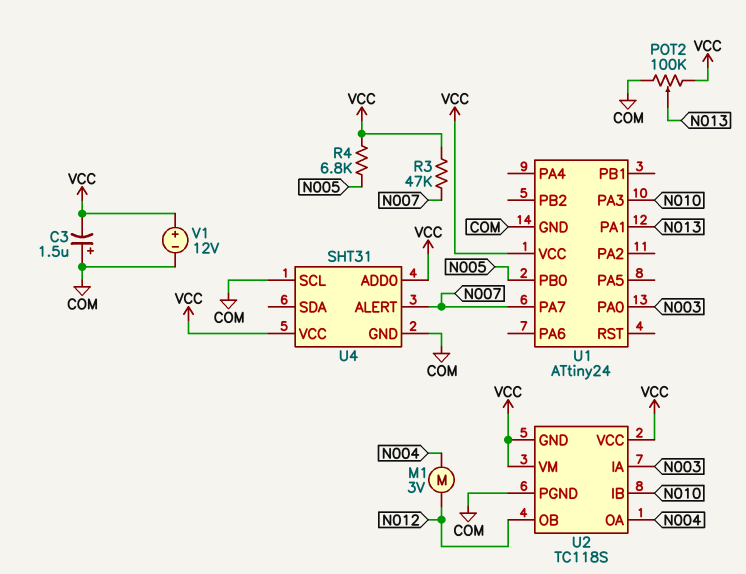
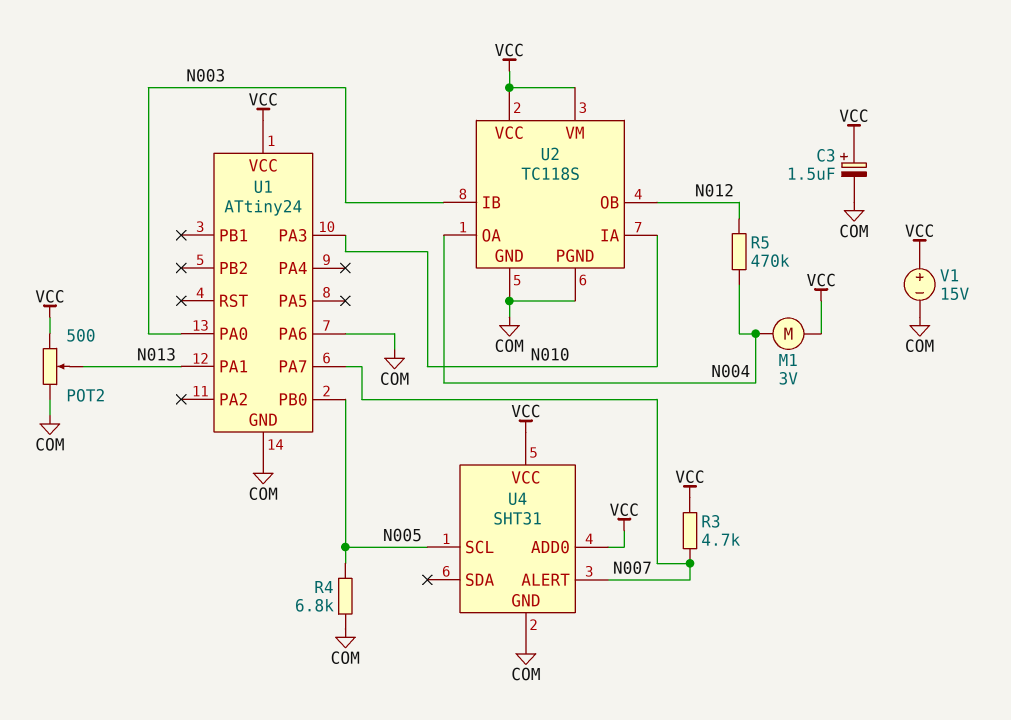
C3: 1.5uF (plus COM, minus VCC) -> 1.5uF (plus VCC, minus COM)
M1: motor 3V (N004, N012) -> motor 3V (N004, VCC)
POT2: 100k (COM, VCC, wiper N013) -> 500 (COM, VCC, wiper N013)
R3: 47k (N007, VCC) -> 4.7k (N007, VCC)
R4: 6.8k (N005, VCC) -> 6.8k (COM, N005)
R5: none -> 470k (N004, N012)
U1 pin PA6: none -> COM
U2 pin GND: VCC -> COM
U2 pin IA: N003 -> N010
U2 pin IB: N010 -> N003
U4 pin SCL: COM -> N005
V1: 12V (plus VCC, minus COM) -> 15V (plus VCC, minus COM)

